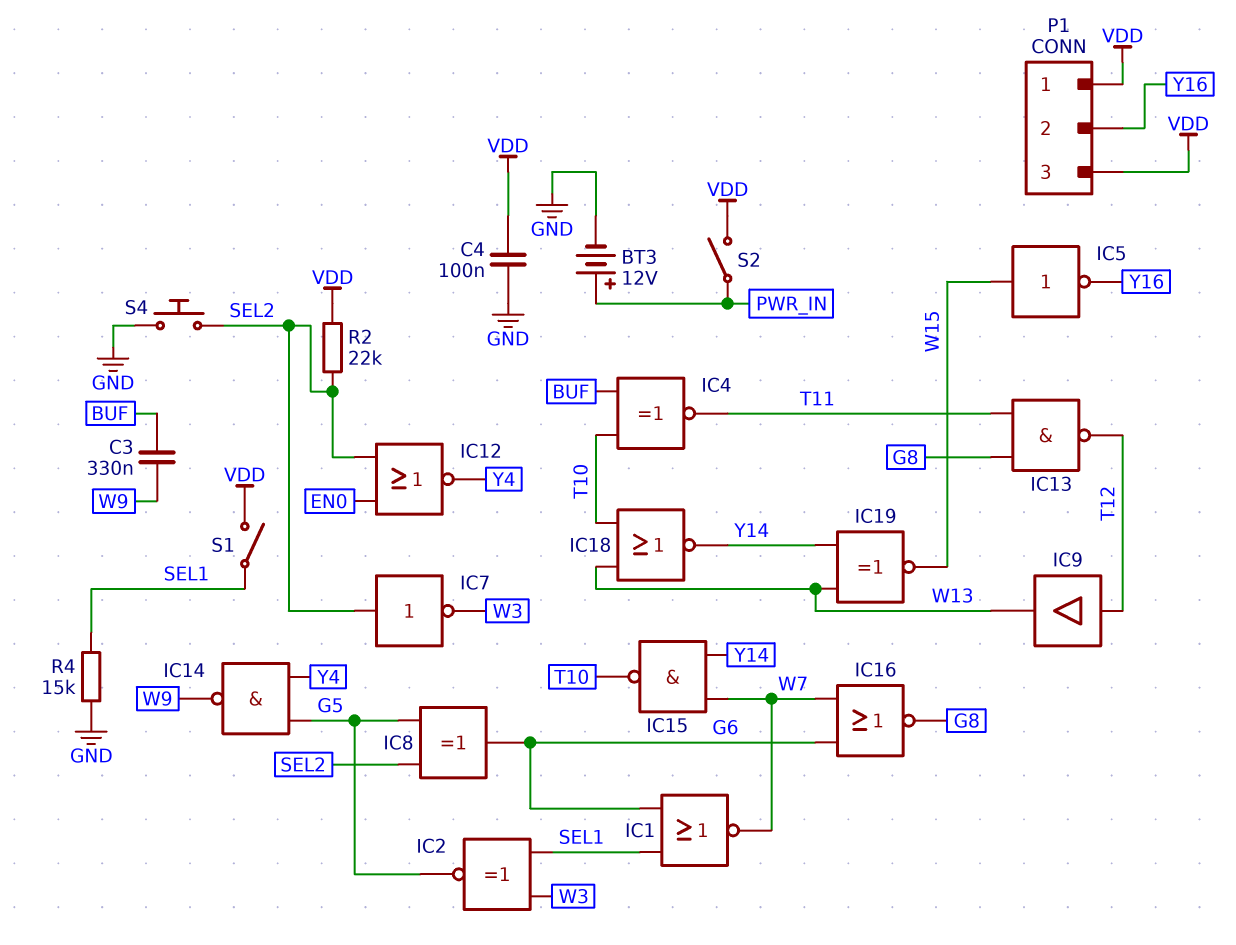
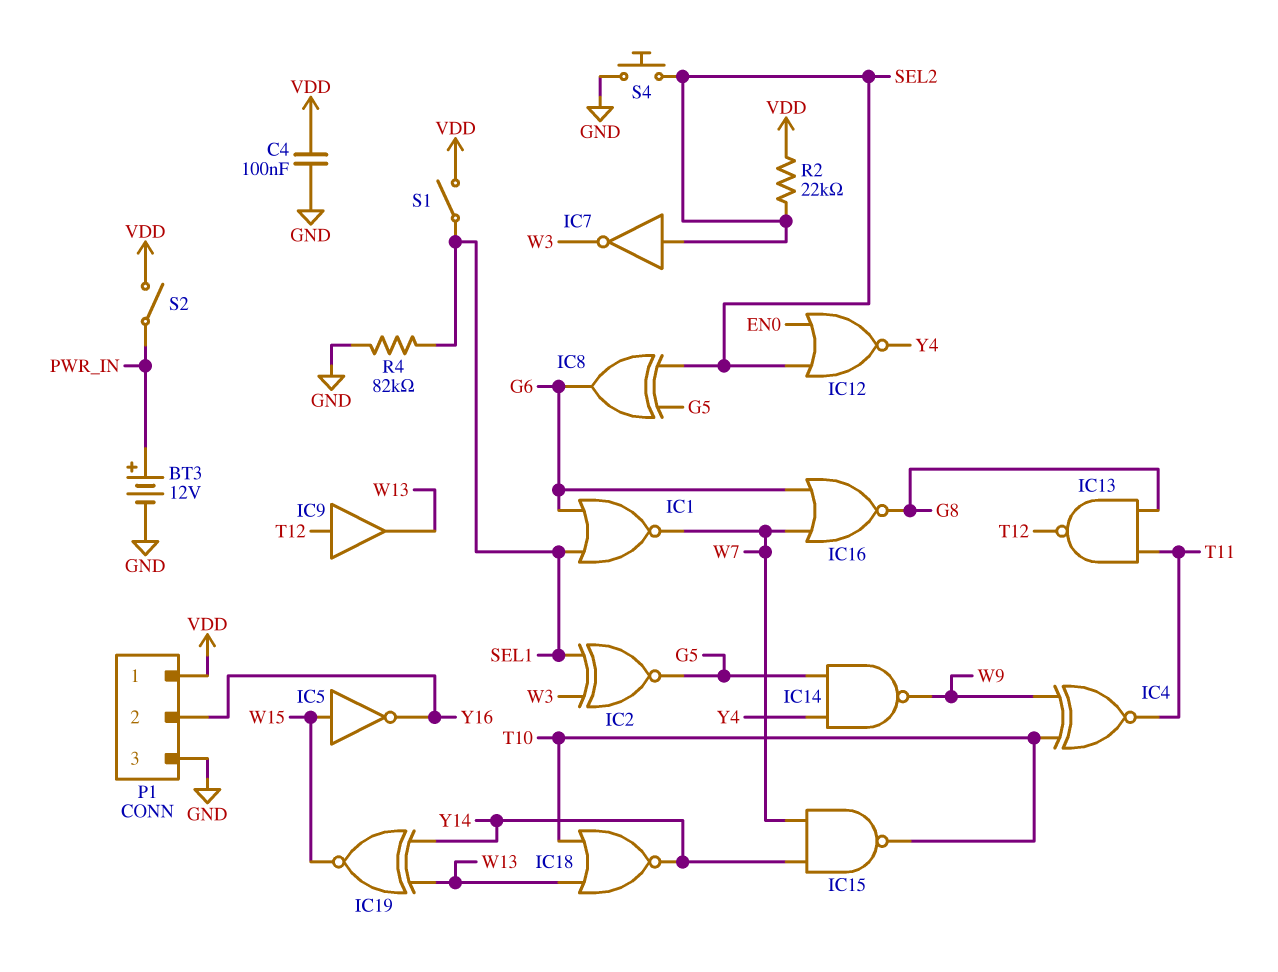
C3: 330nF (BUF, W9) -> none
IC4: XNOR (in BUF, in T10, out T11) -> XNOR (in T10, in W9, out T11)
P1 pin 3: VDD -> GND
R4: 15k (GND, SEL1) -> 82k (GND, SEL1)

